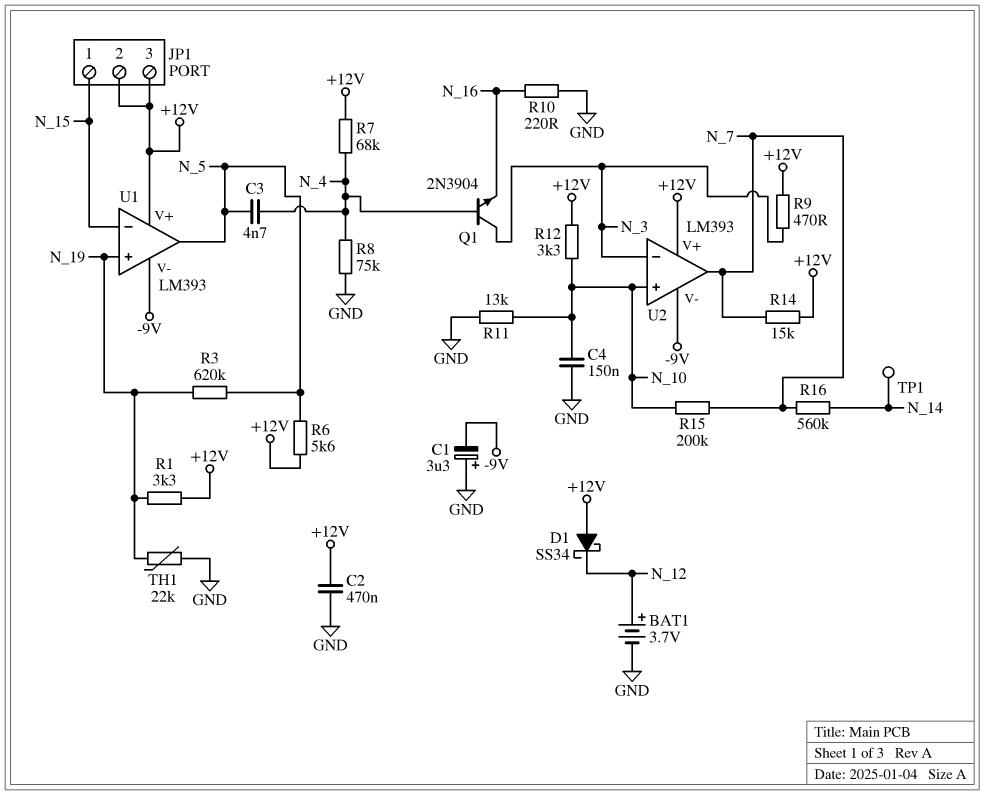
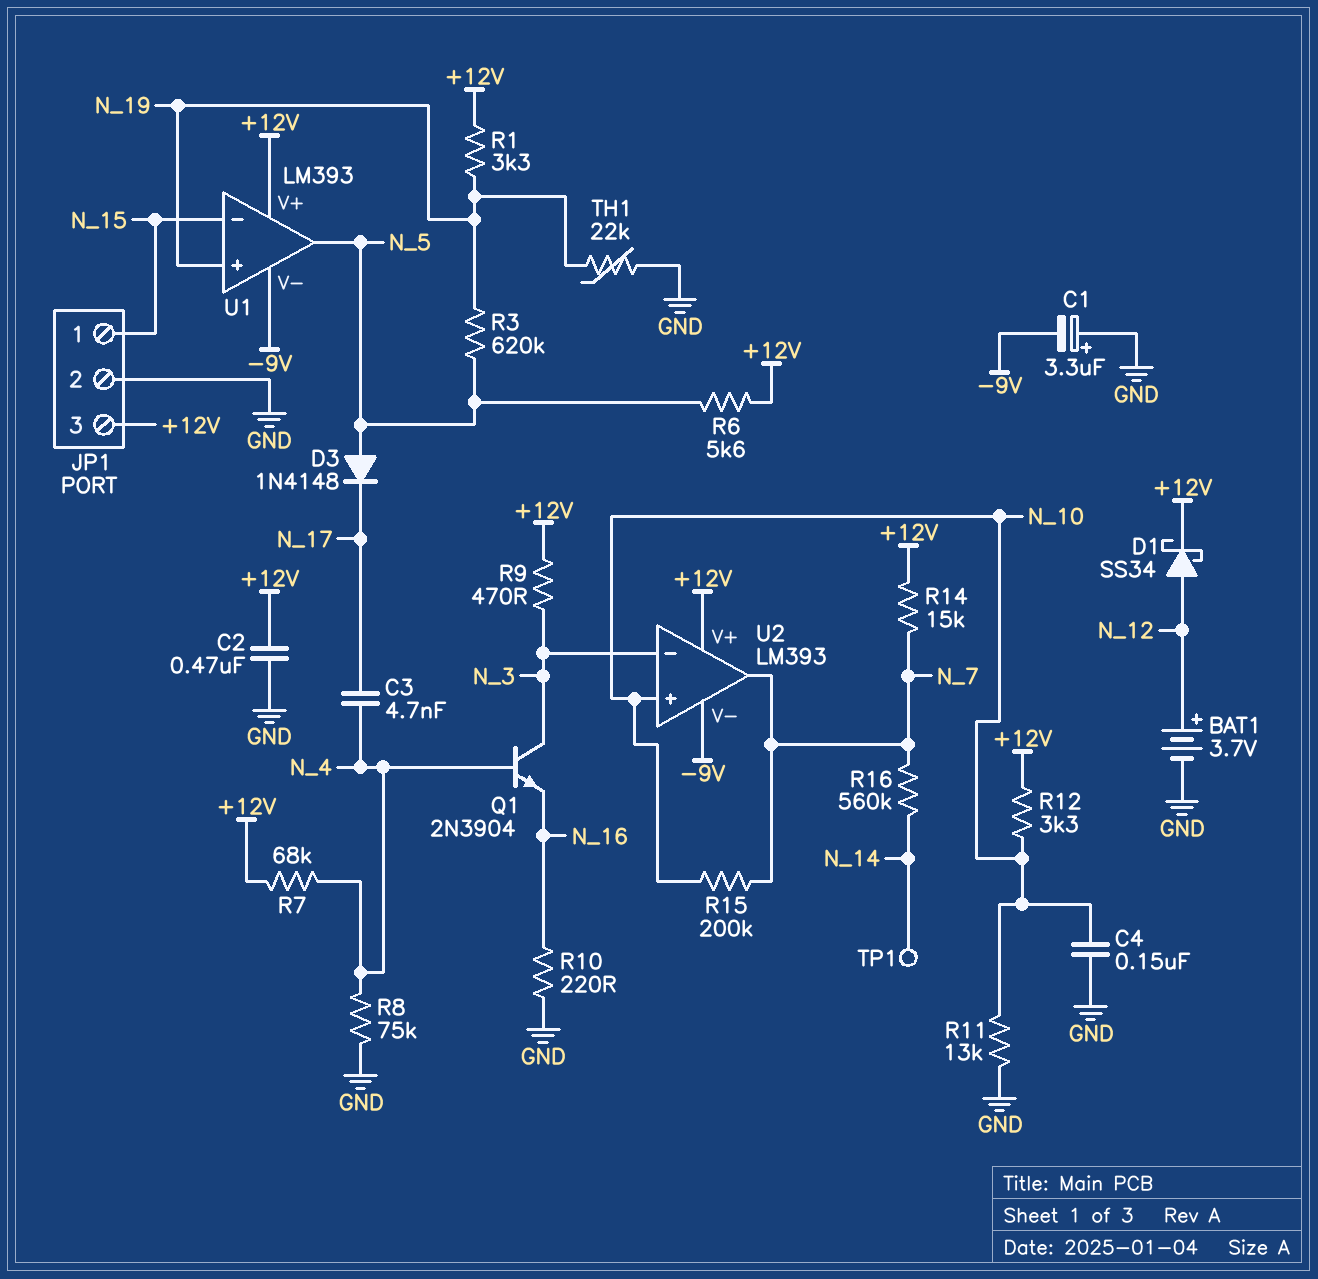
C3: 4.7nF (N_4, N_5) -> 4.7nF (N_4, N_17)
D1: schottky SS34 (A +12V, K N_12) -> schottky SS34 (A N_12, K +12V)
D3: none -> diode 1N4148 (A N_5, K N_17)
JP1 pin 2: +12V -> GND

